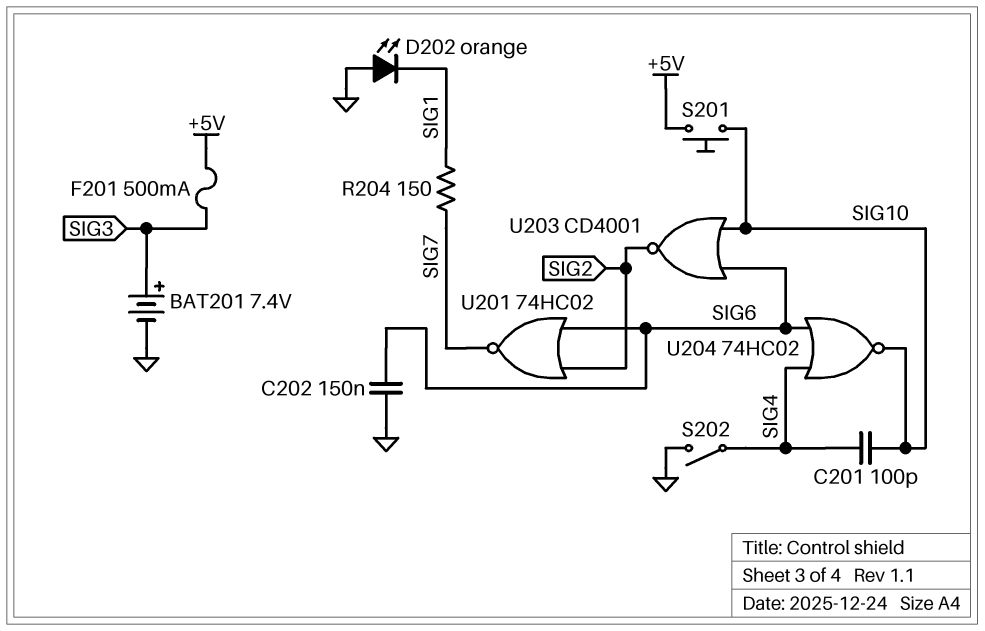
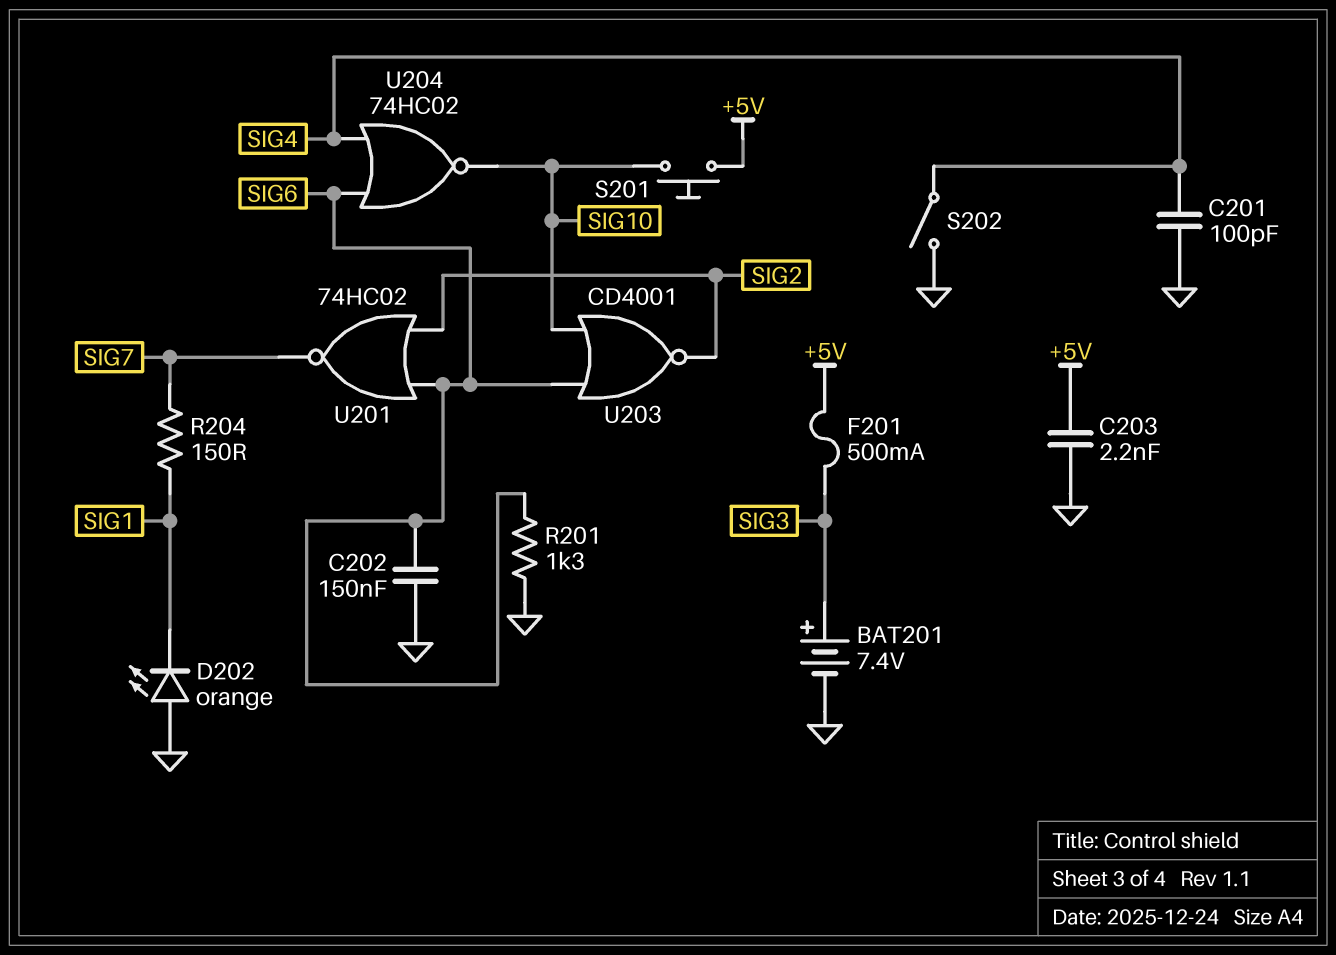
C201: 100pF (SIG4, SIG10) -> 100pF (GND, SIG4)
C203: none -> 2.2nF (+5V, GND)
R201: none -> 1.3k (GND, SIG6)

